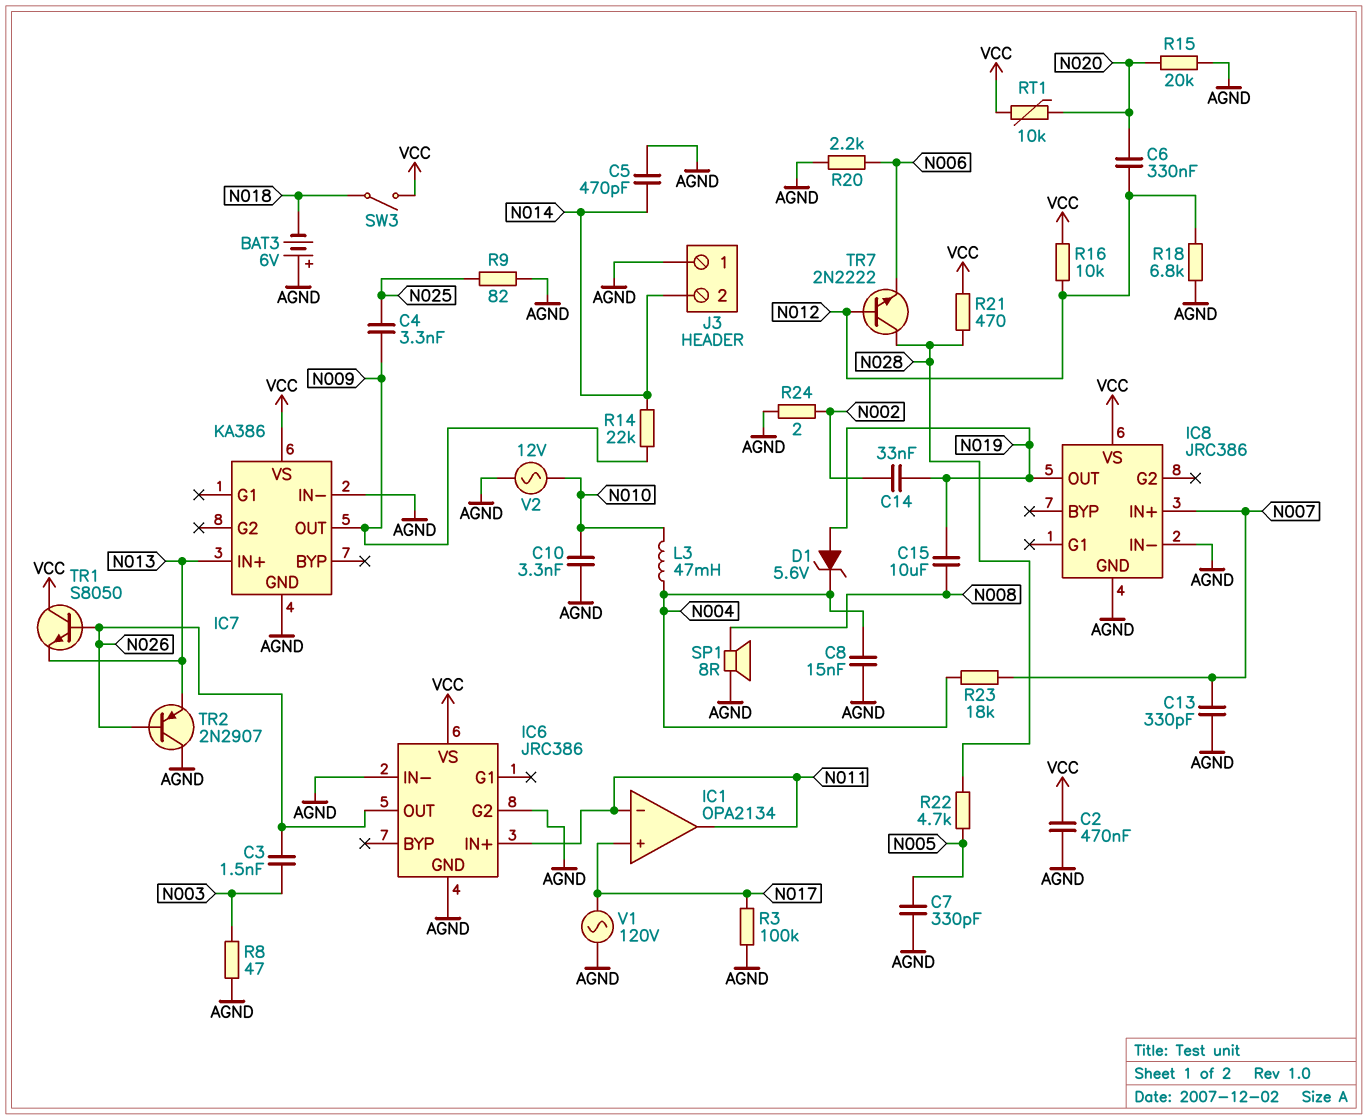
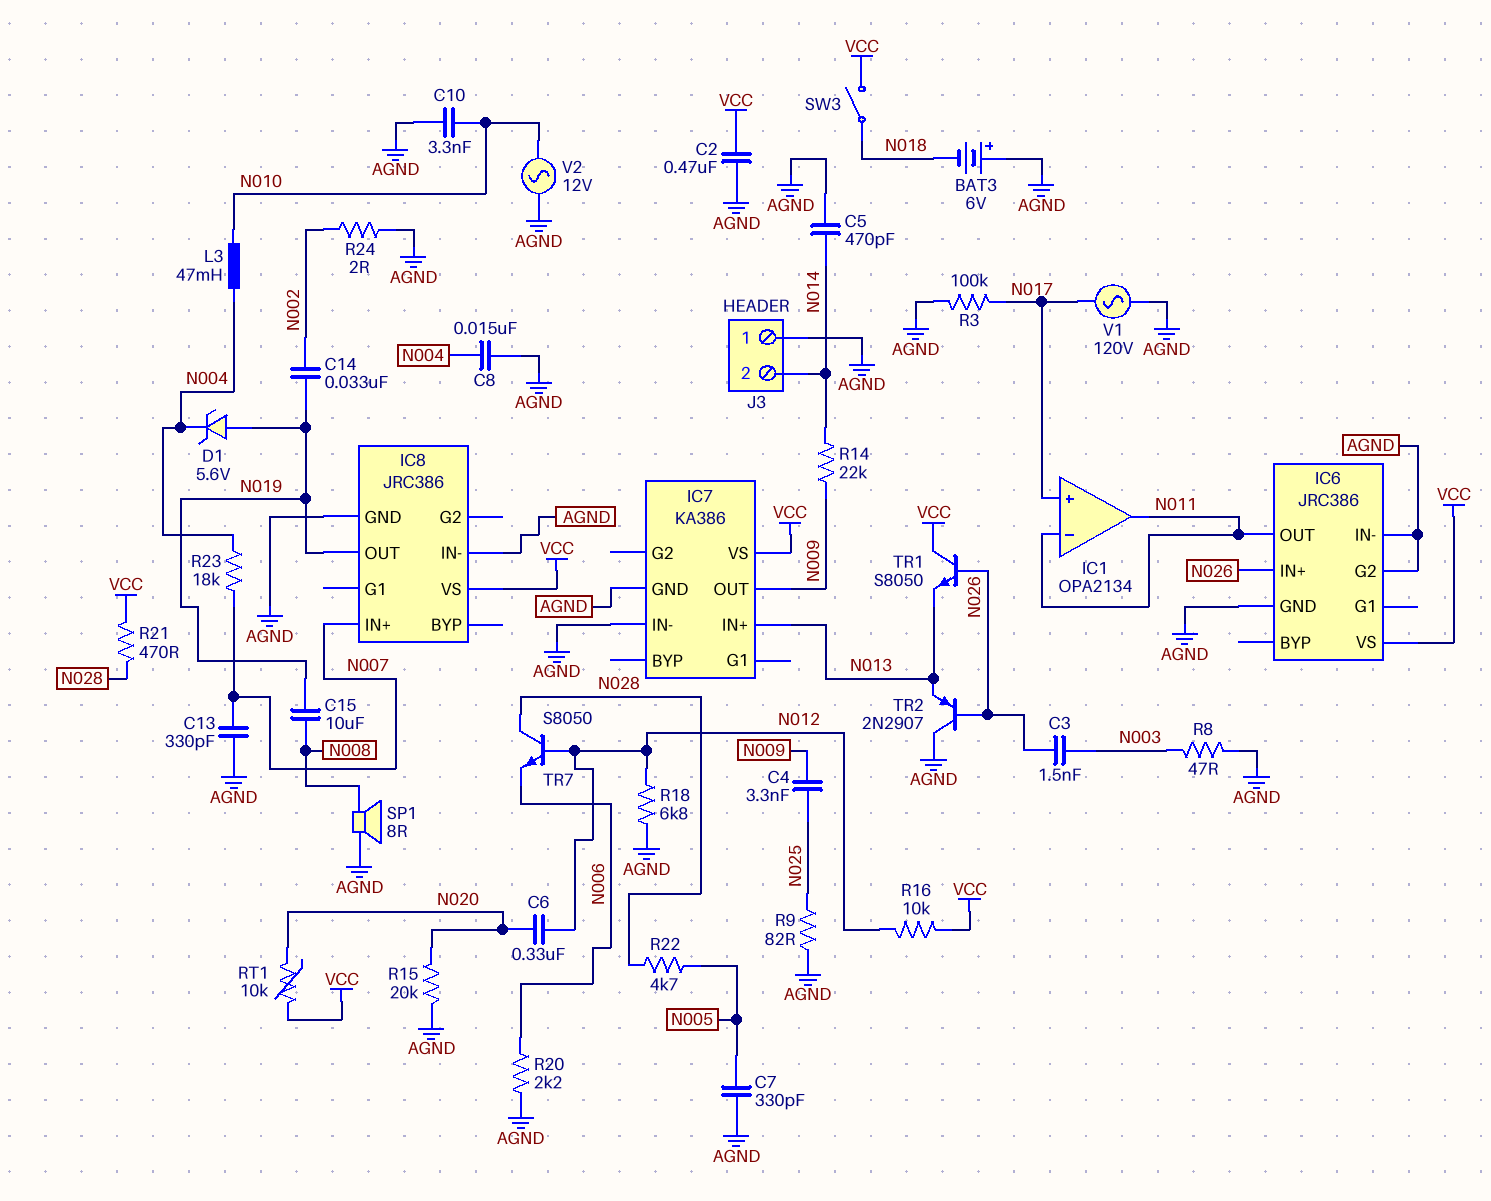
IC6 pin IN+: N011 -> N026
IC6 pin OUT: N026 -> N011
TR7: NPN 2N2222 (B N012, C N028, E N006) -> NPN S8050 (B N012, C N028, E N006)

